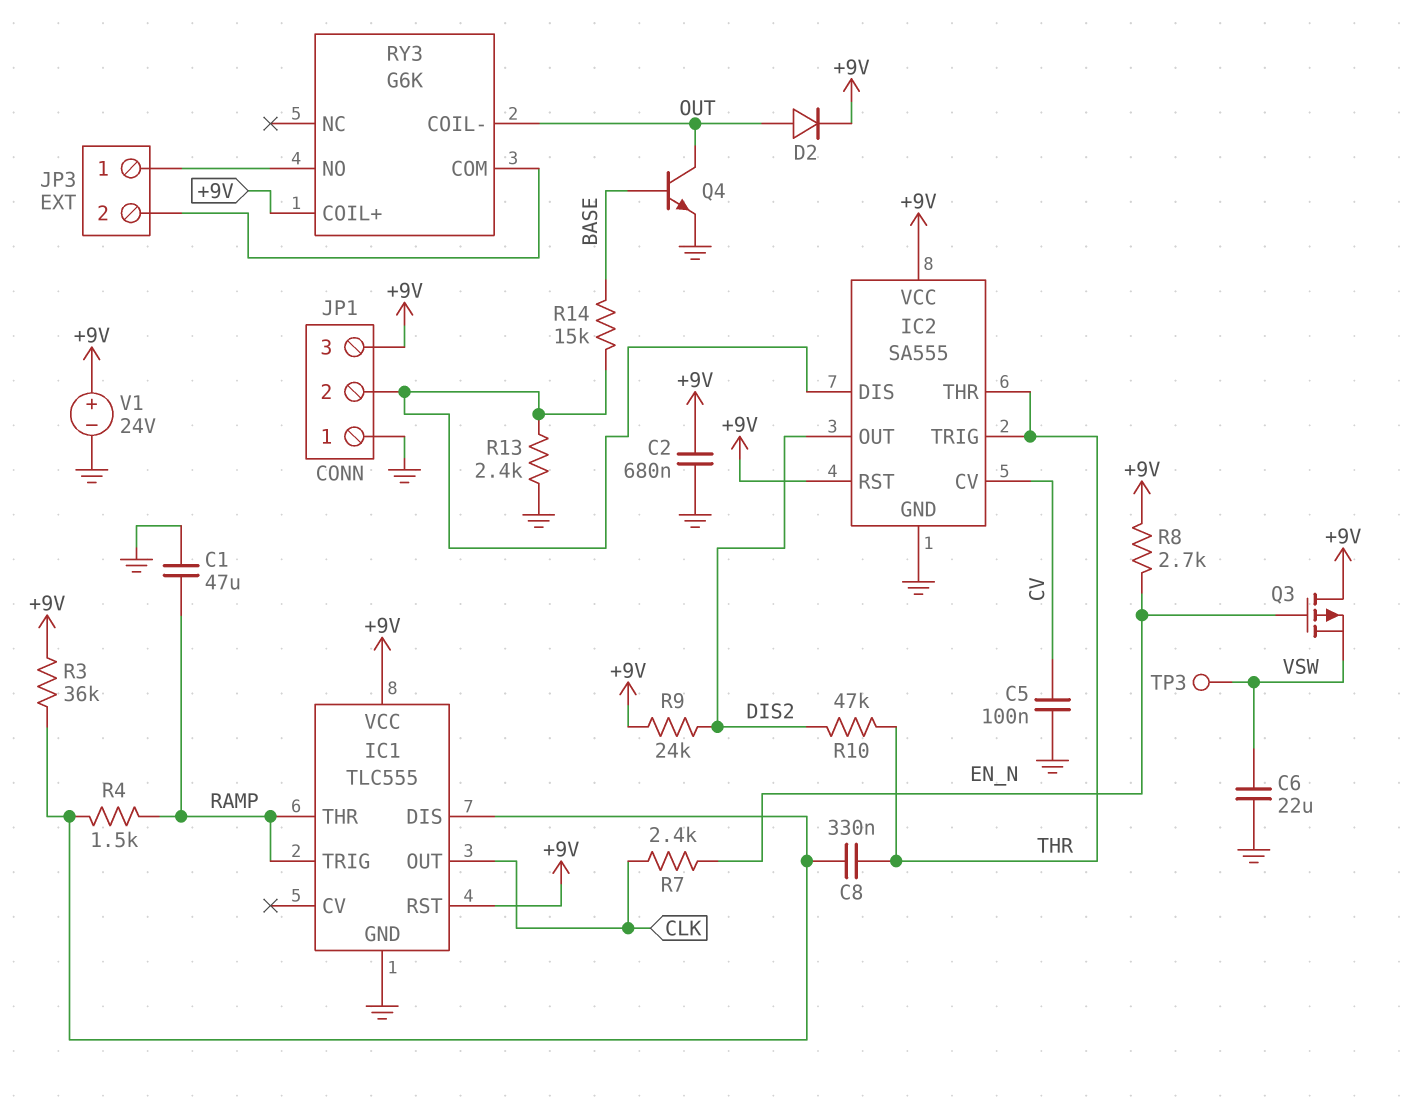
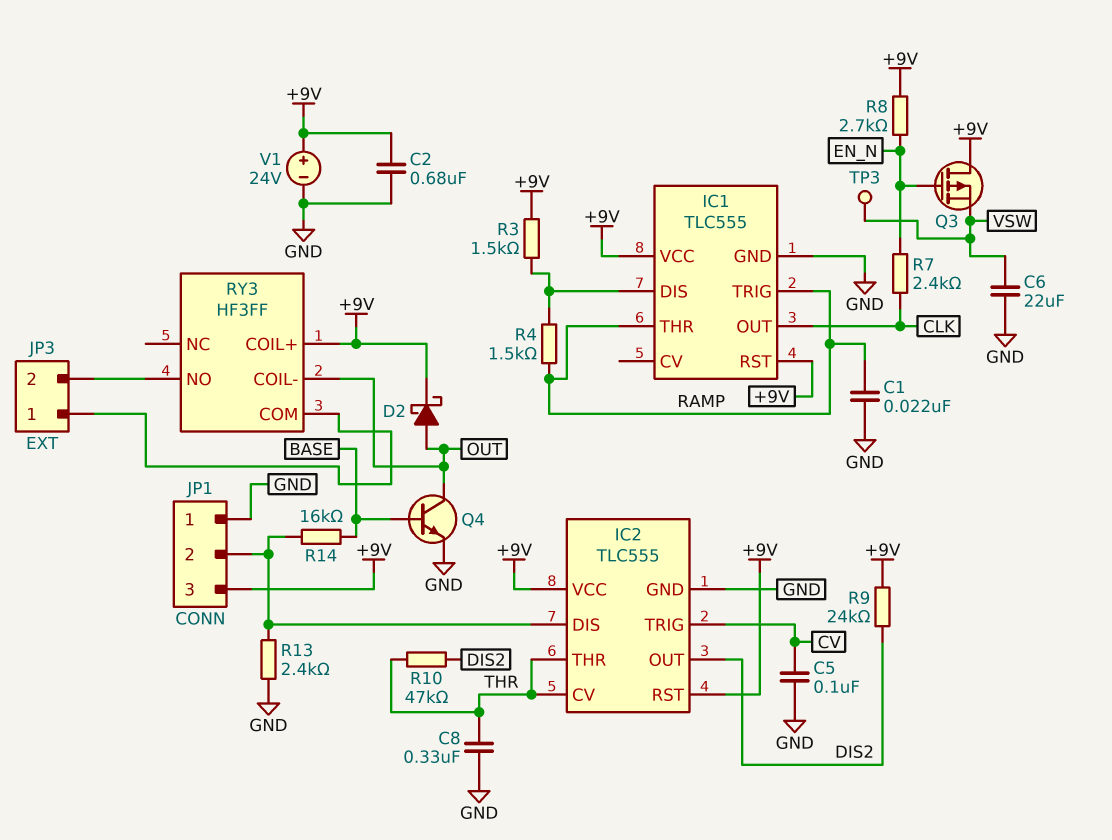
C1: 47uF (GND, RAMP) -> 22nF (GND, RAMP)
C8: 330nF (IC1/DIS, THR) -> 330nF (GND, THR)
D2: diode (A OUT, K +9V) -> schottky (A OUT, K +9V)
IC2: SA555 -> TLC555
IC2 pin CV: CV -> THR
IC2 pin TRIG: THR -> CV
R3: 36k (+9V, IC1/DIS) -> 1.5k (+9V, IC1/DIS)
R14: 15k (BASE, IC2/DIS) -> 16k (BASE, IC2/DIS)
RY3: G6K -> HF3FF
RY3 pin COM: JP3/2 -> JP3/1
RY3 pin NO: JP3/1 -> JP3/2

